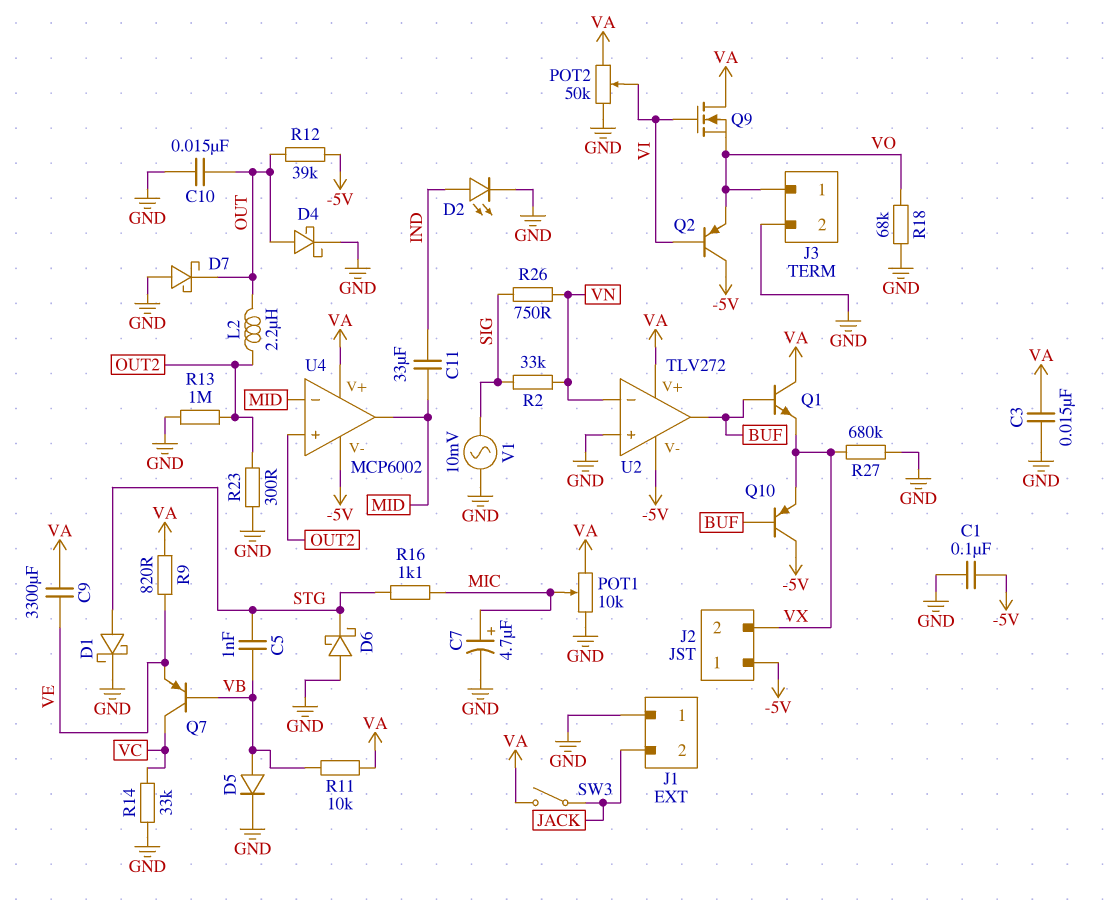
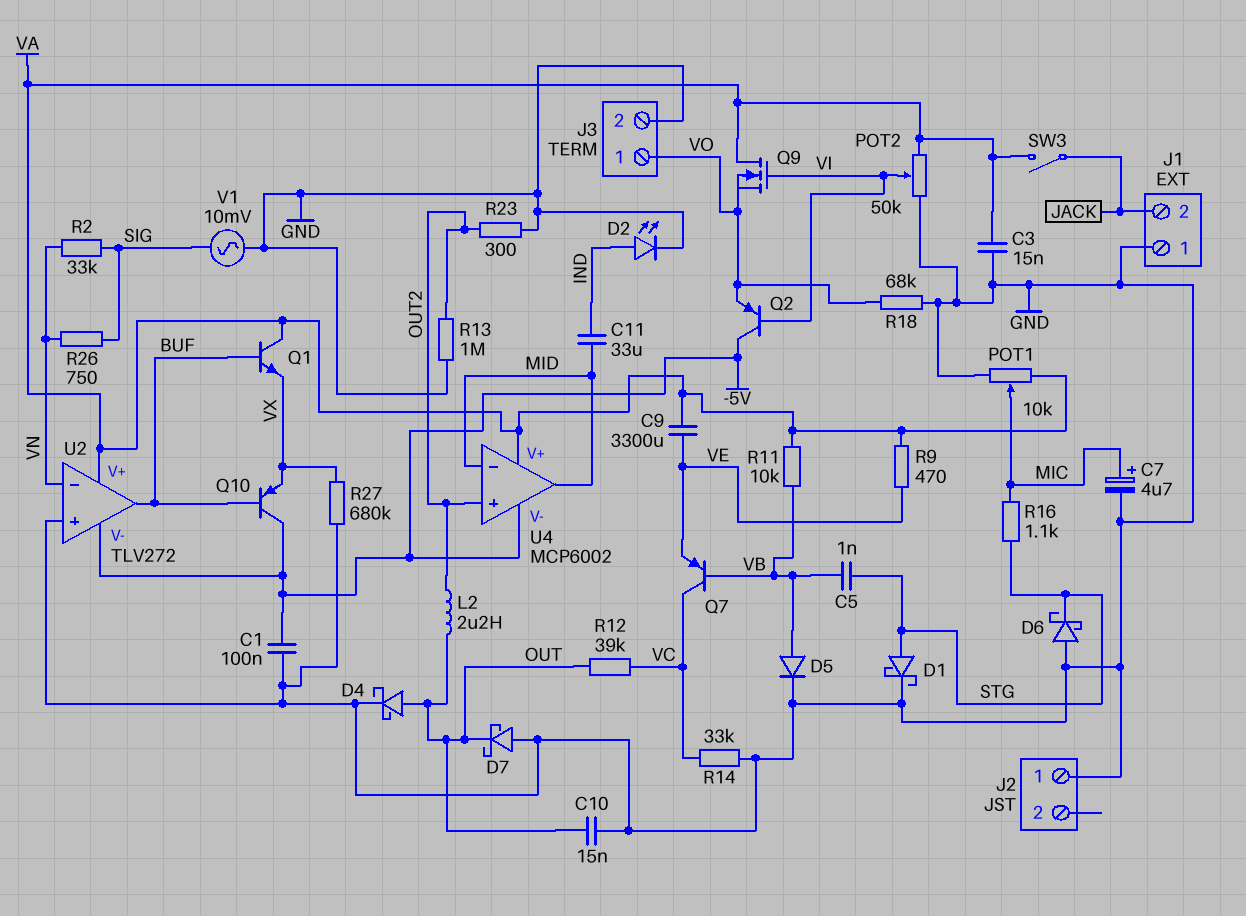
J2 pin 1: -5V -> GND
J2 pin 2: VX -> none
R9: 820 (VA, VE) -> 470 (VA, VE)
R12: 39k (-5V, OUT) -> 39k (OUT, VC)

